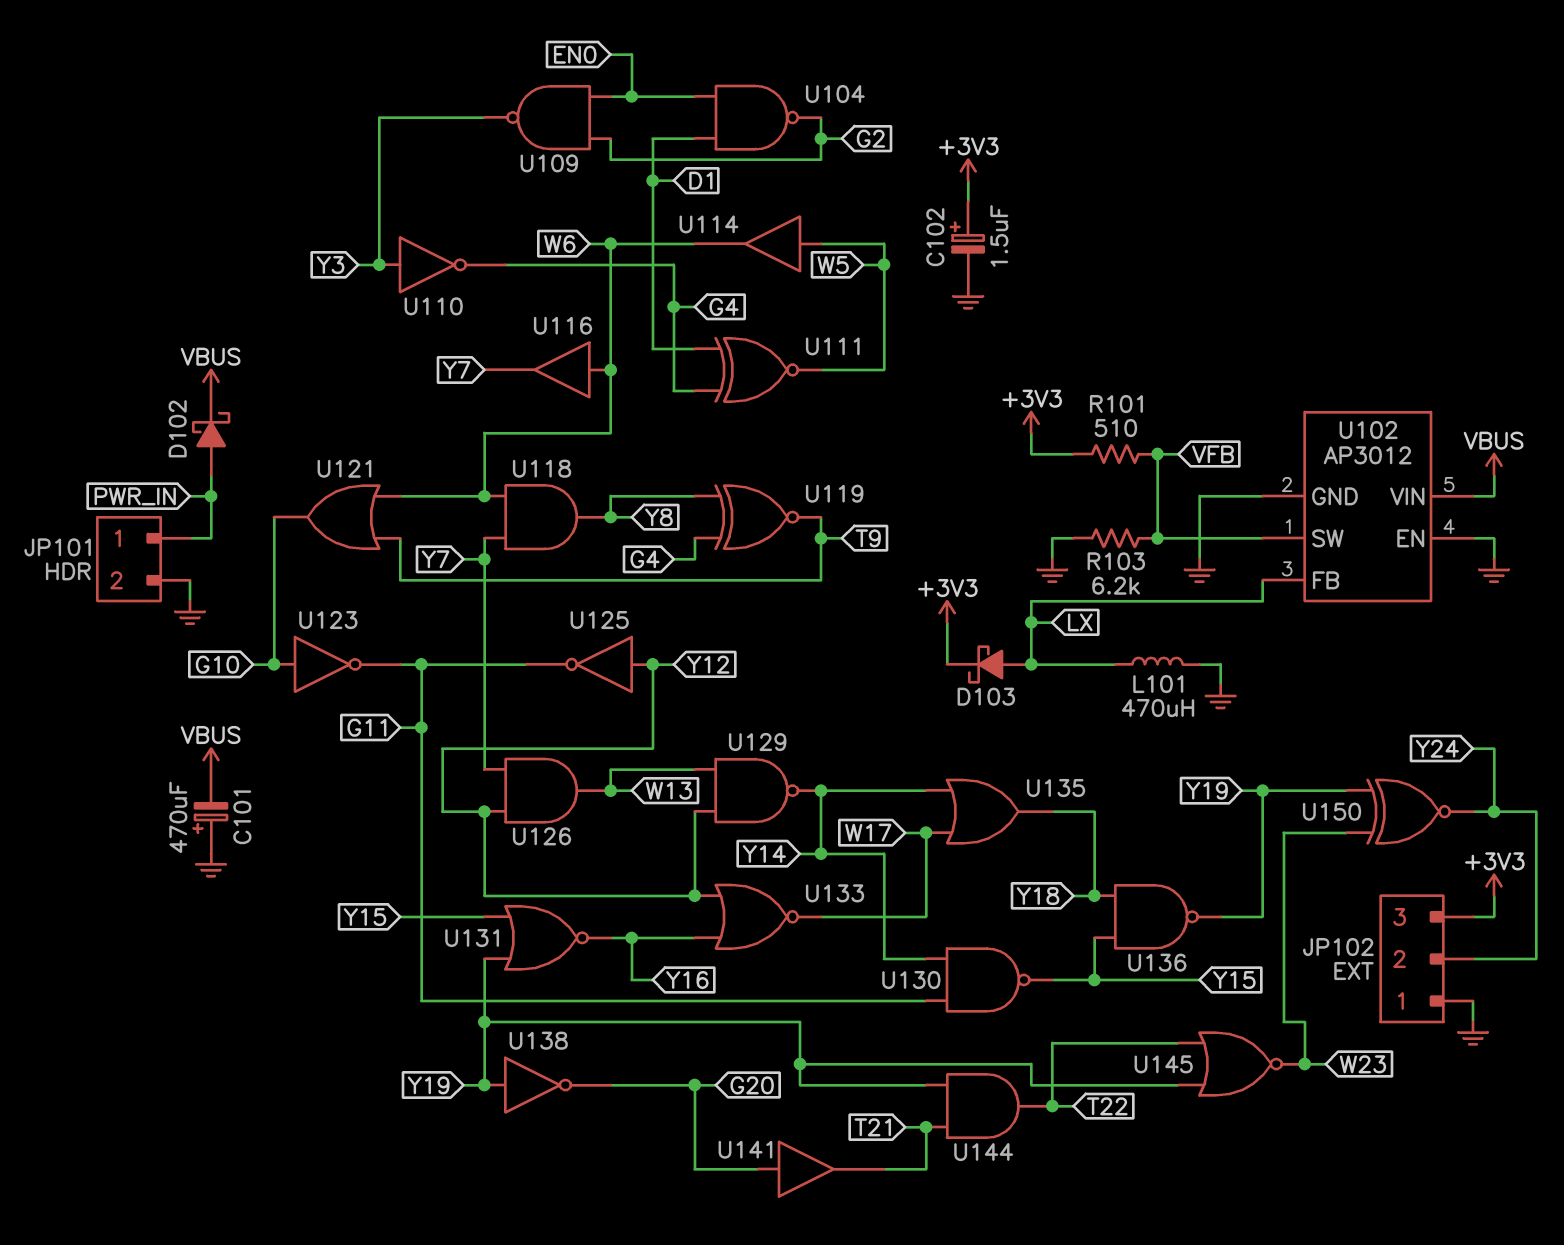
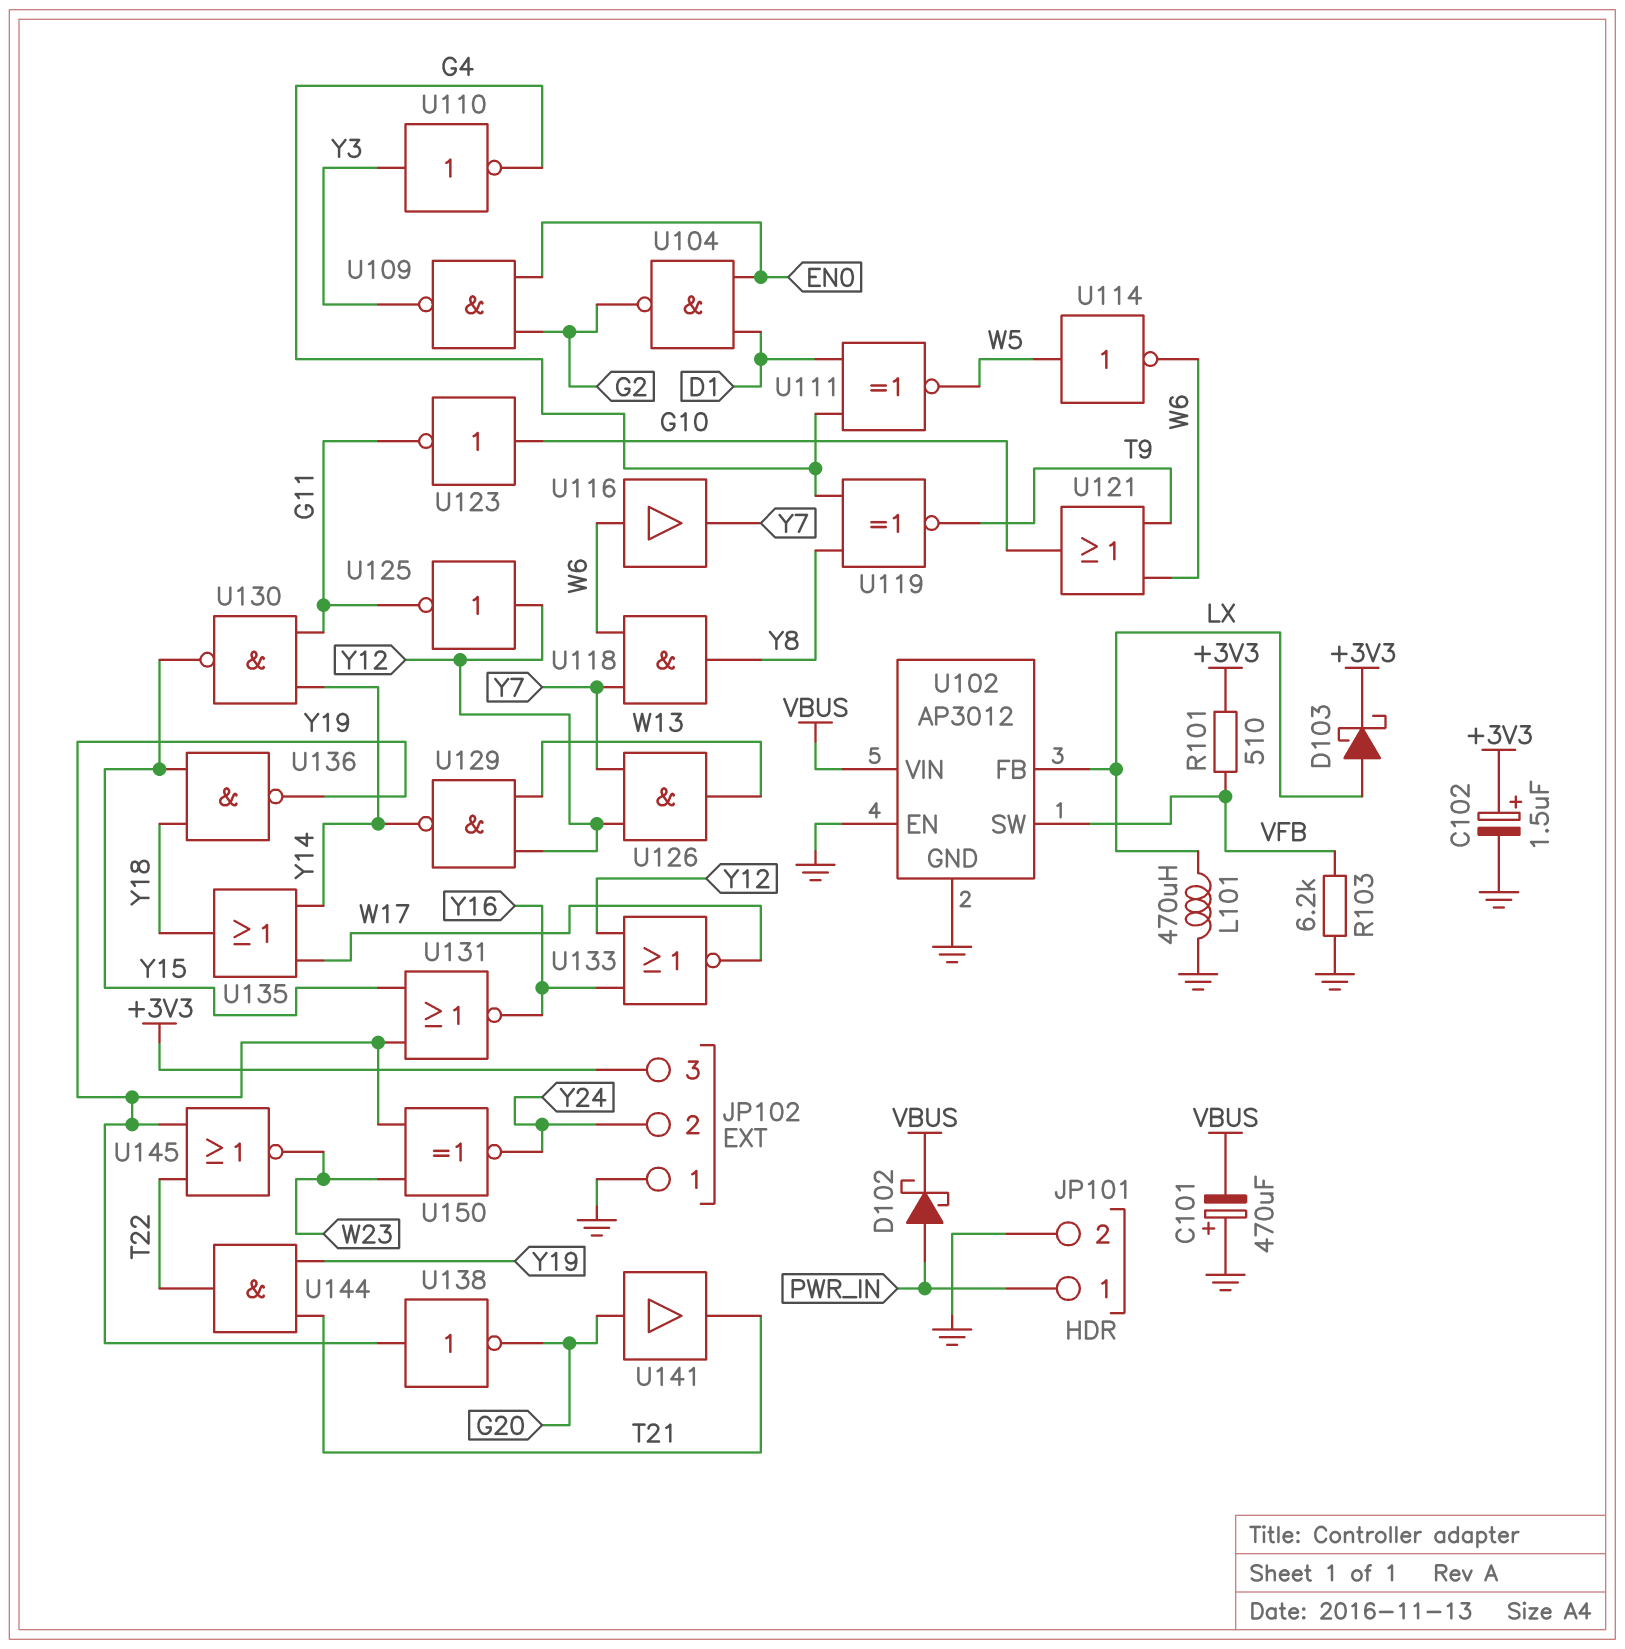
U114: buffer (in W5, out W6) -> NOT (in W5, out W6)

